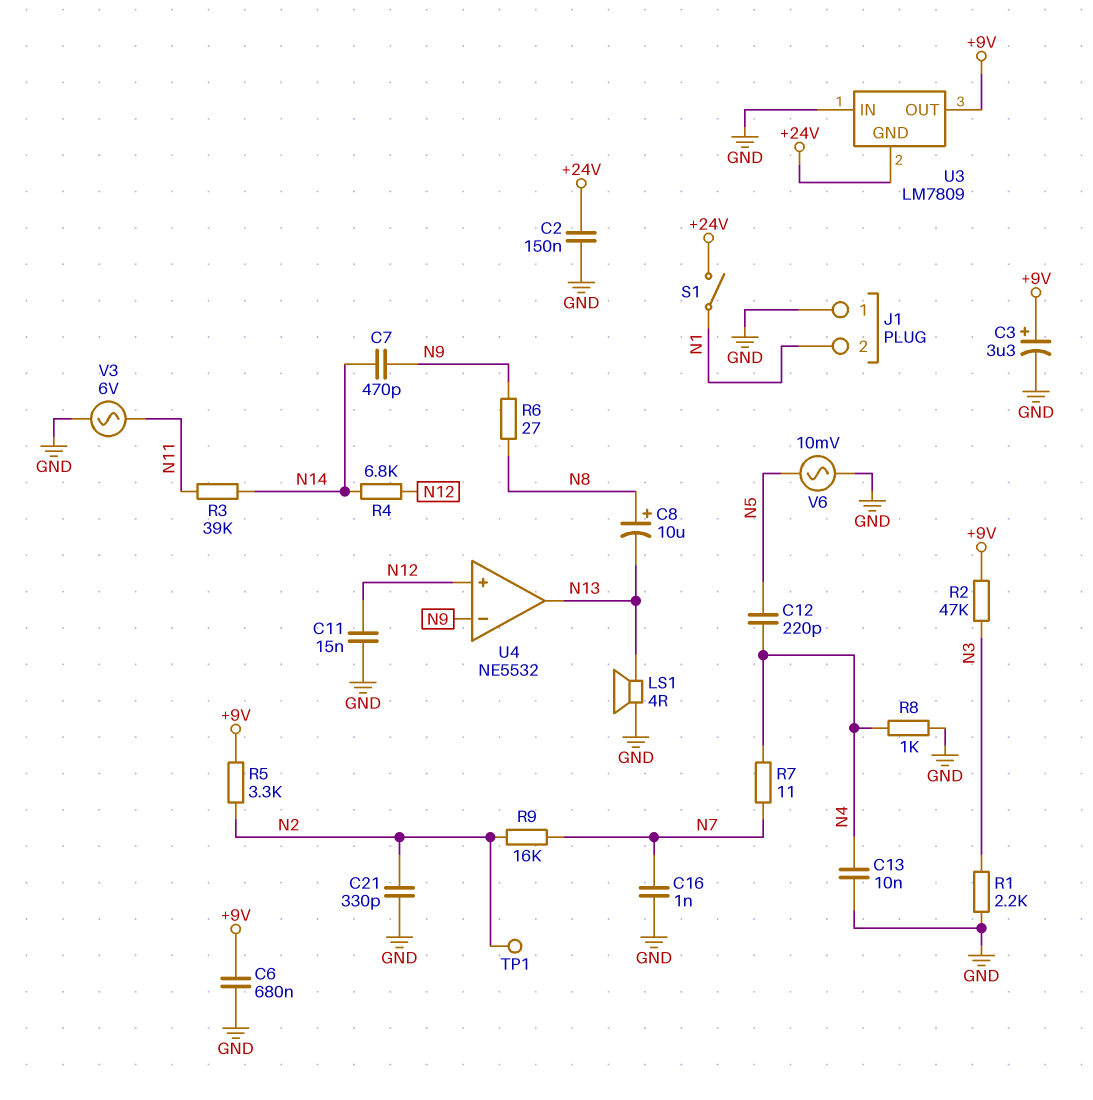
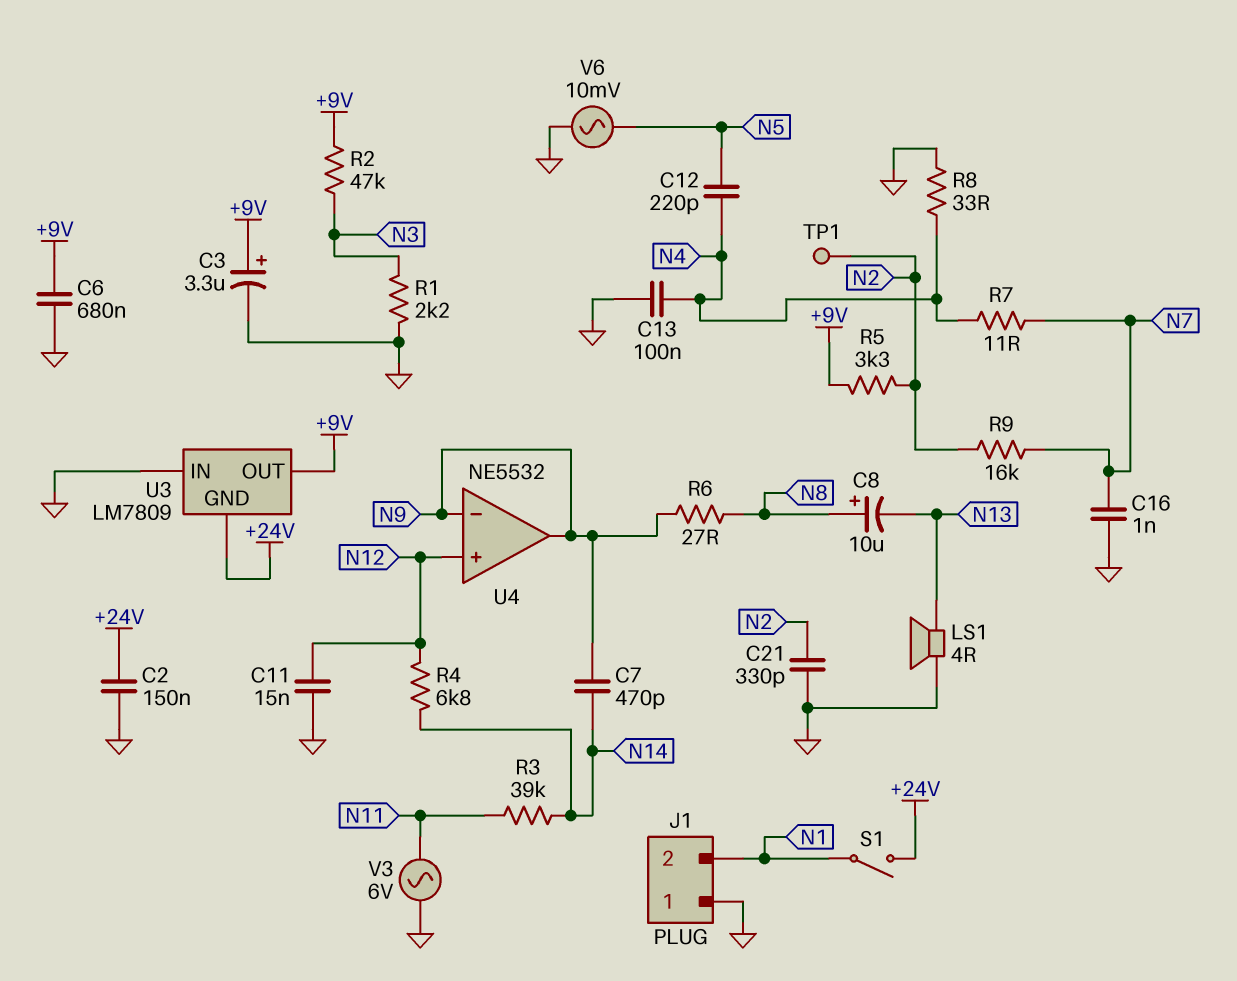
C13: 10nF (GND, N4) -> 100nF (GND, N4)
R8: 1k (GND, N4) -> 33 (GND, N4)
U4 pin out: N13 -> N9

